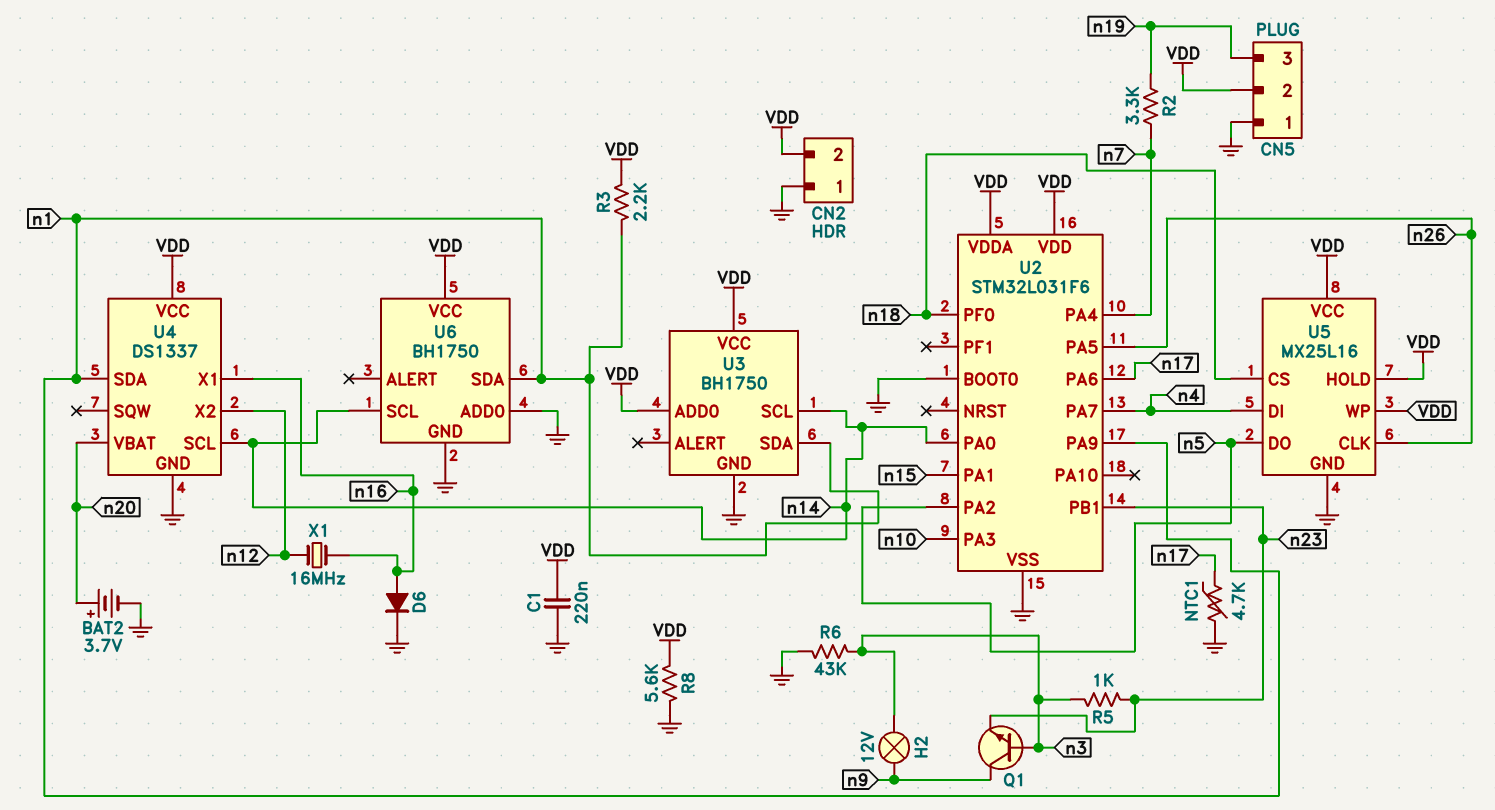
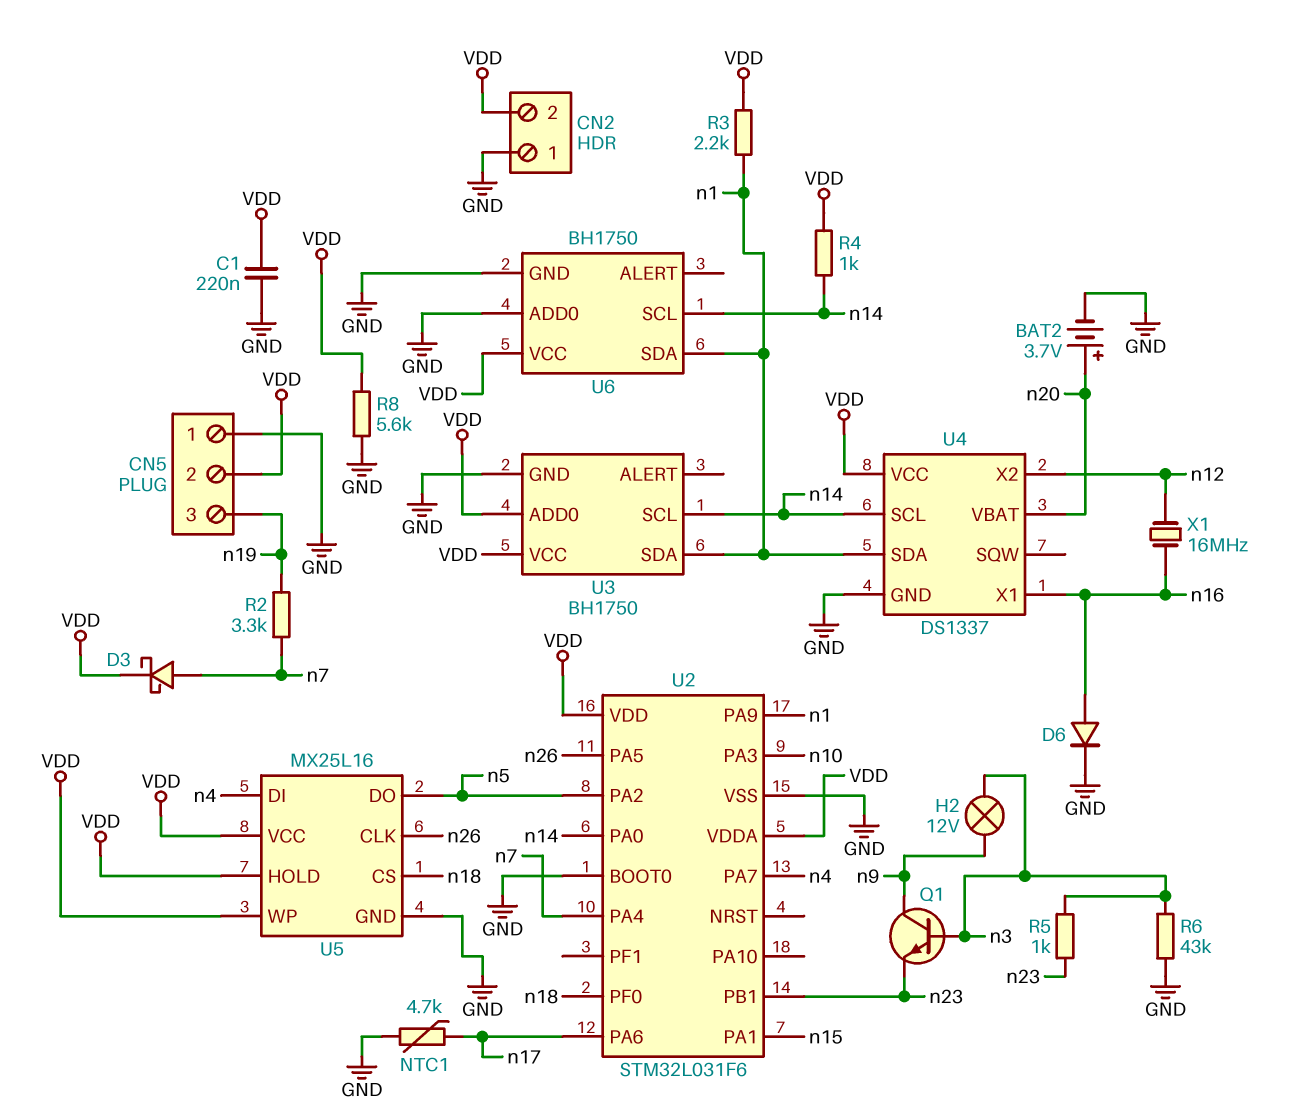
D3: none -> schottky (A n7, K VDD)
R4: none -> 1k (VDD, n14)

